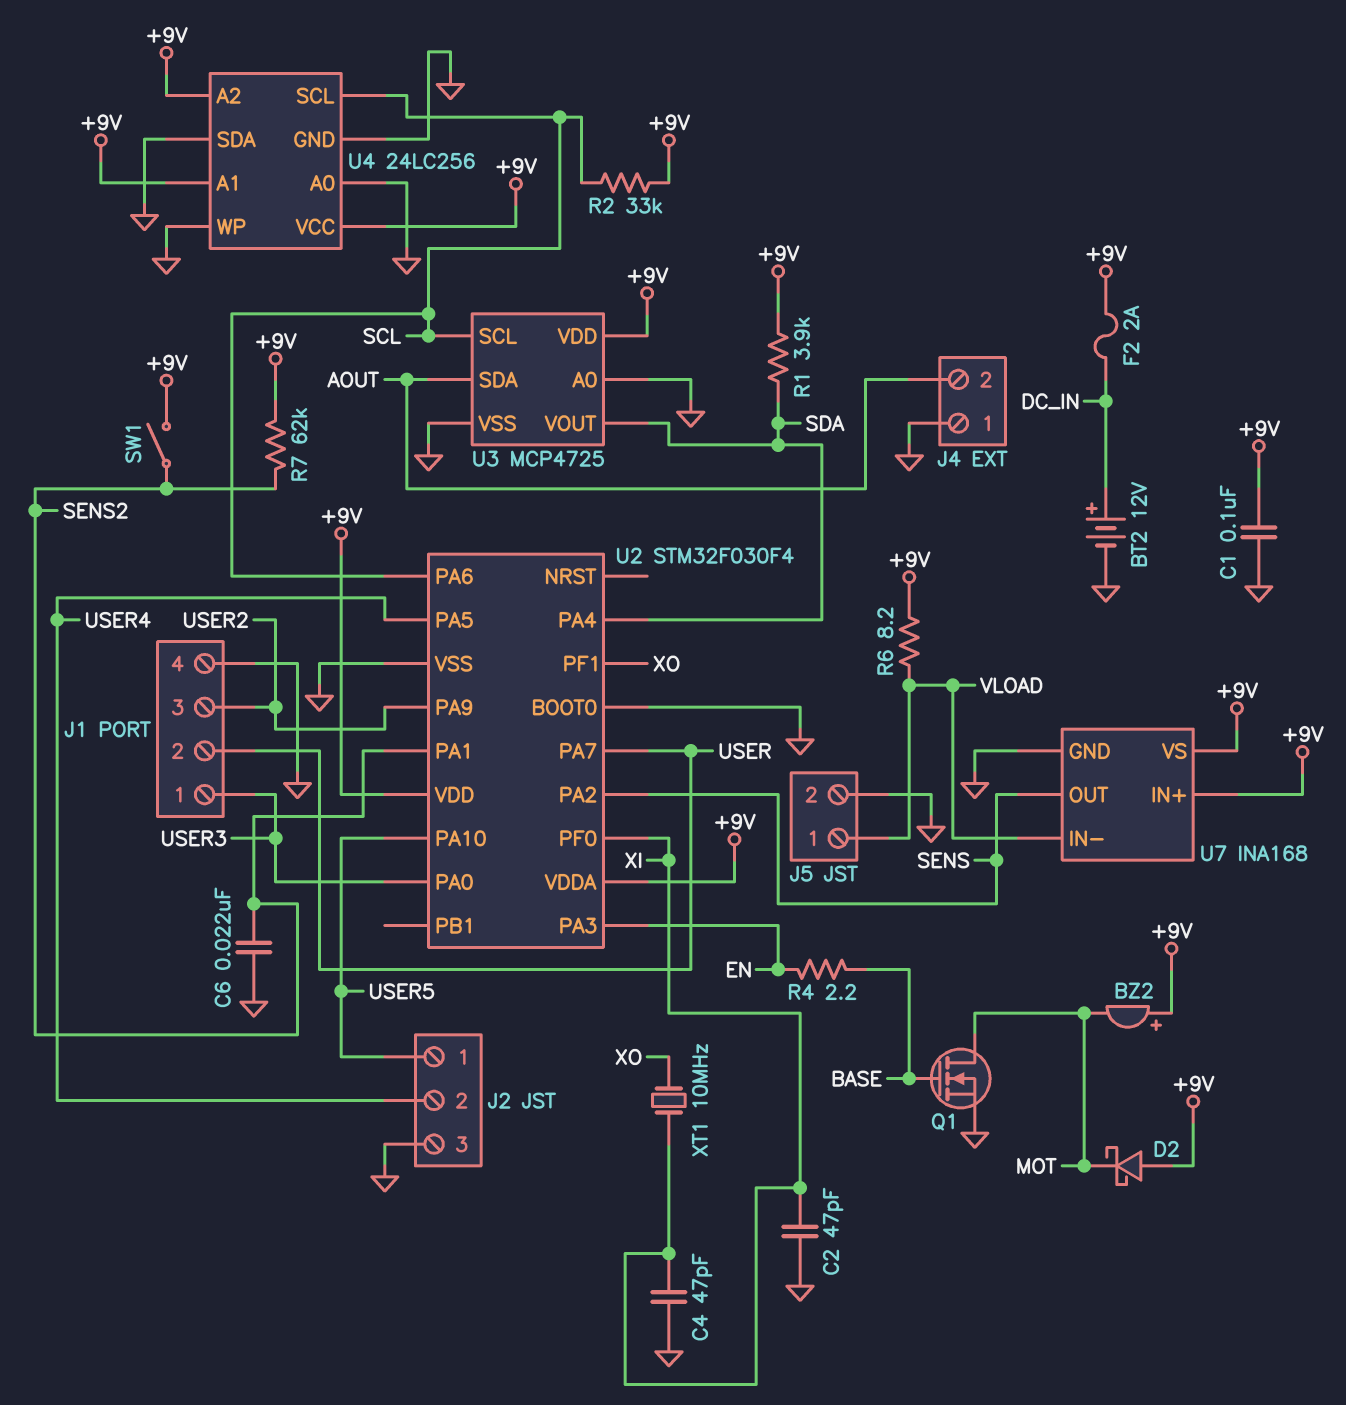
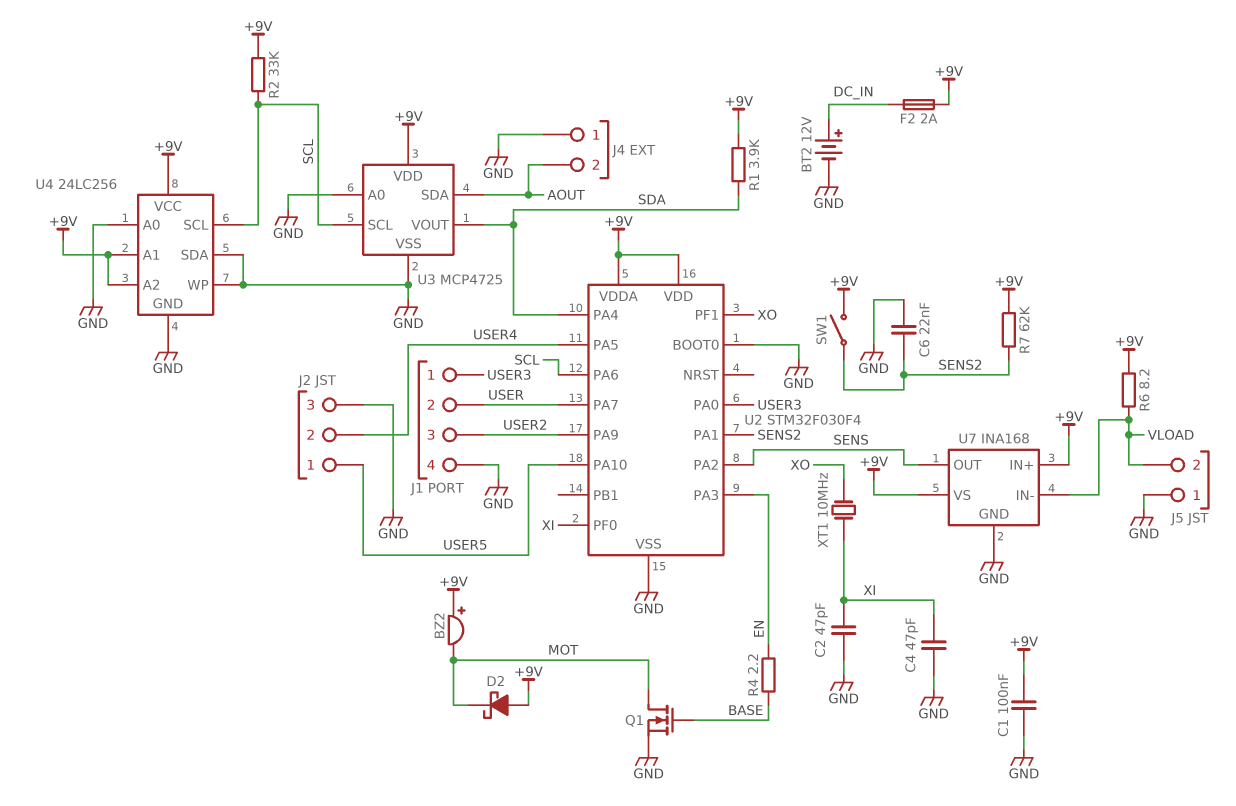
J5 pin 1: VLOAD -> GND
J5 pin 2: GND -> VLOAD

